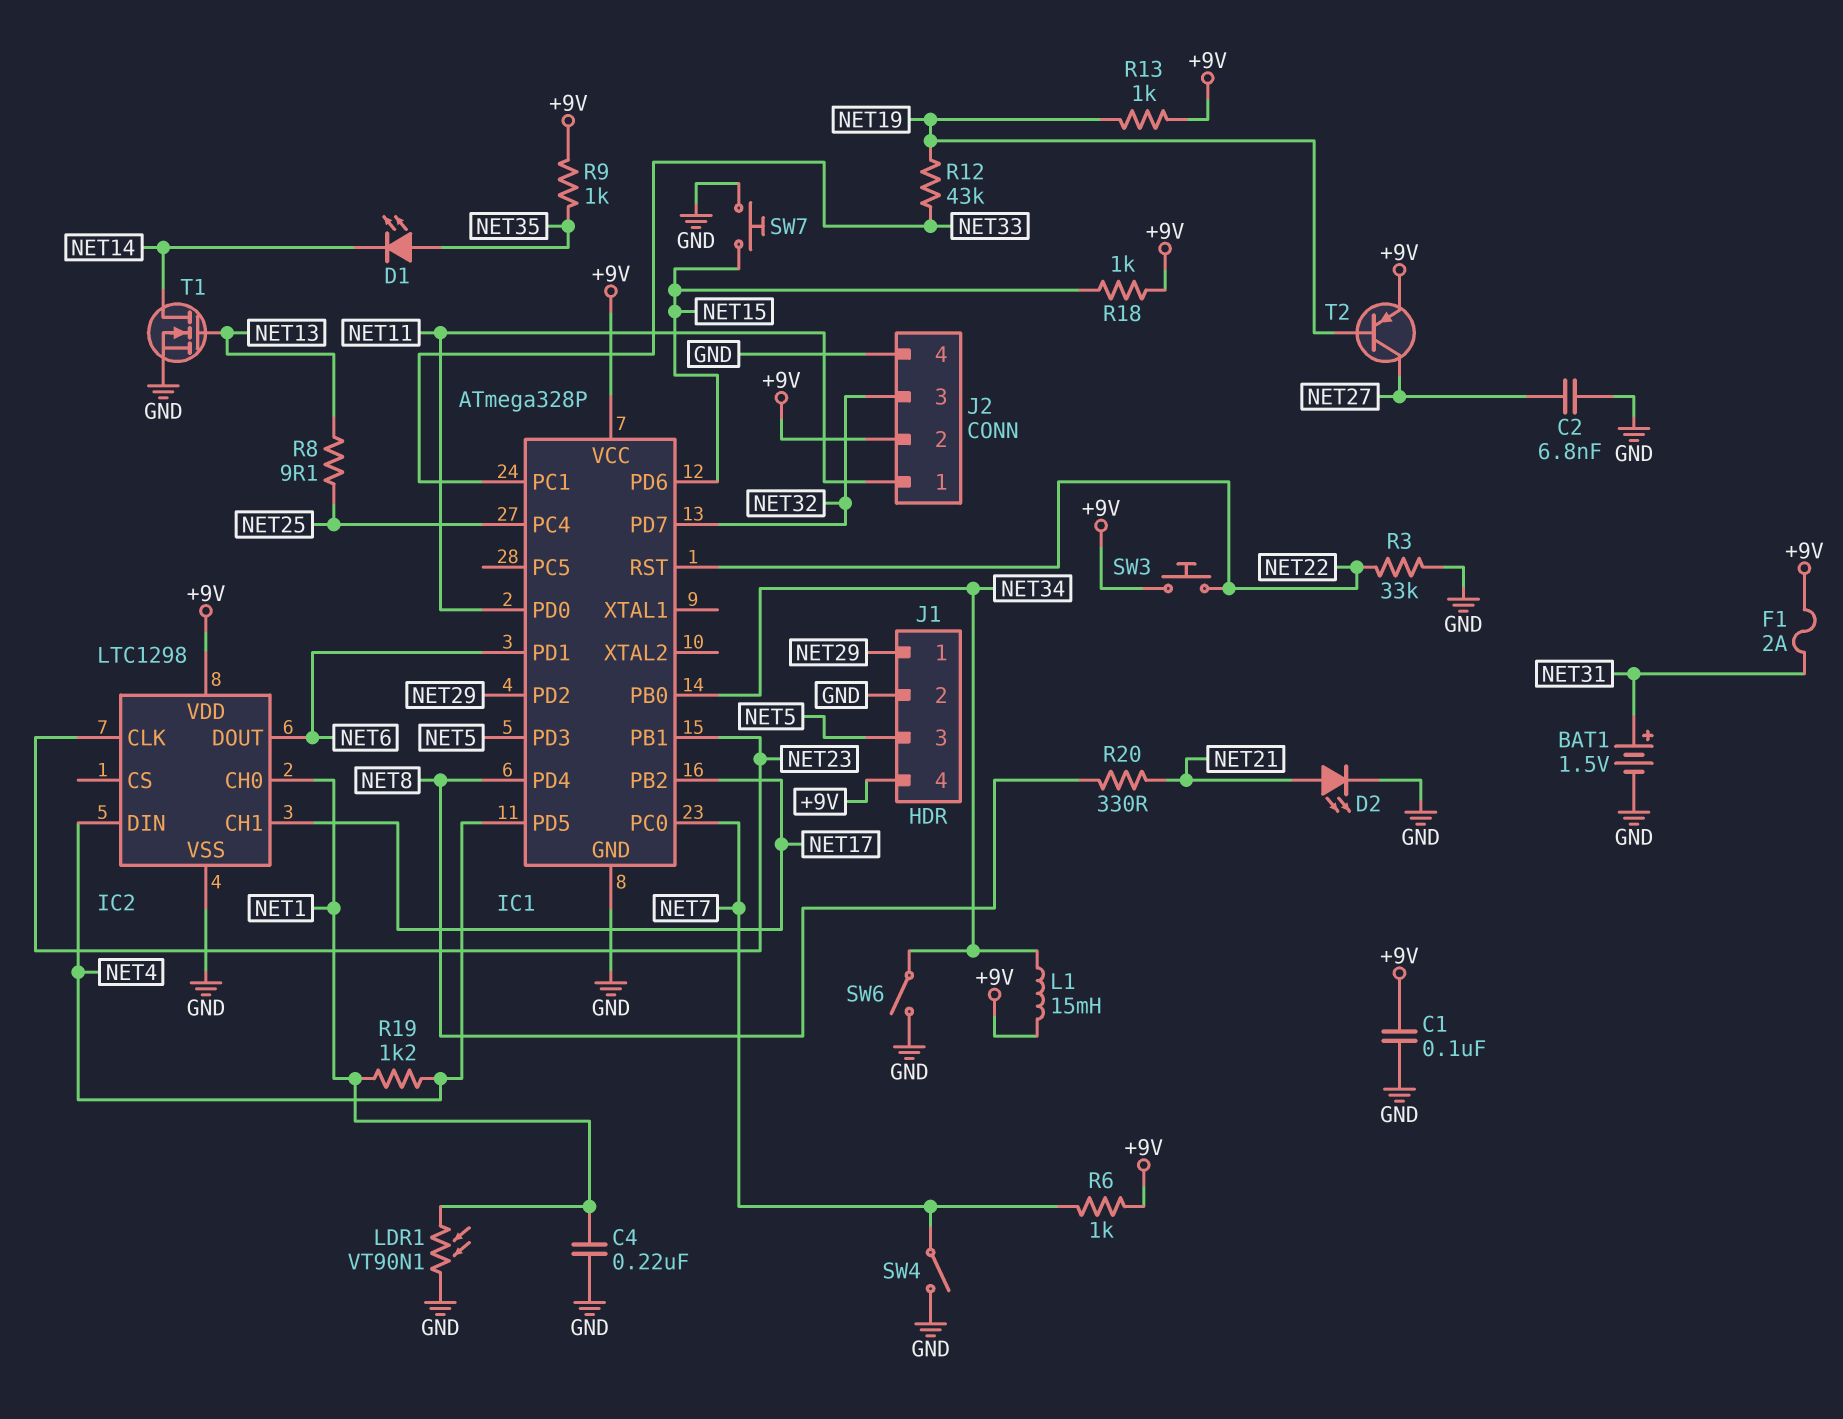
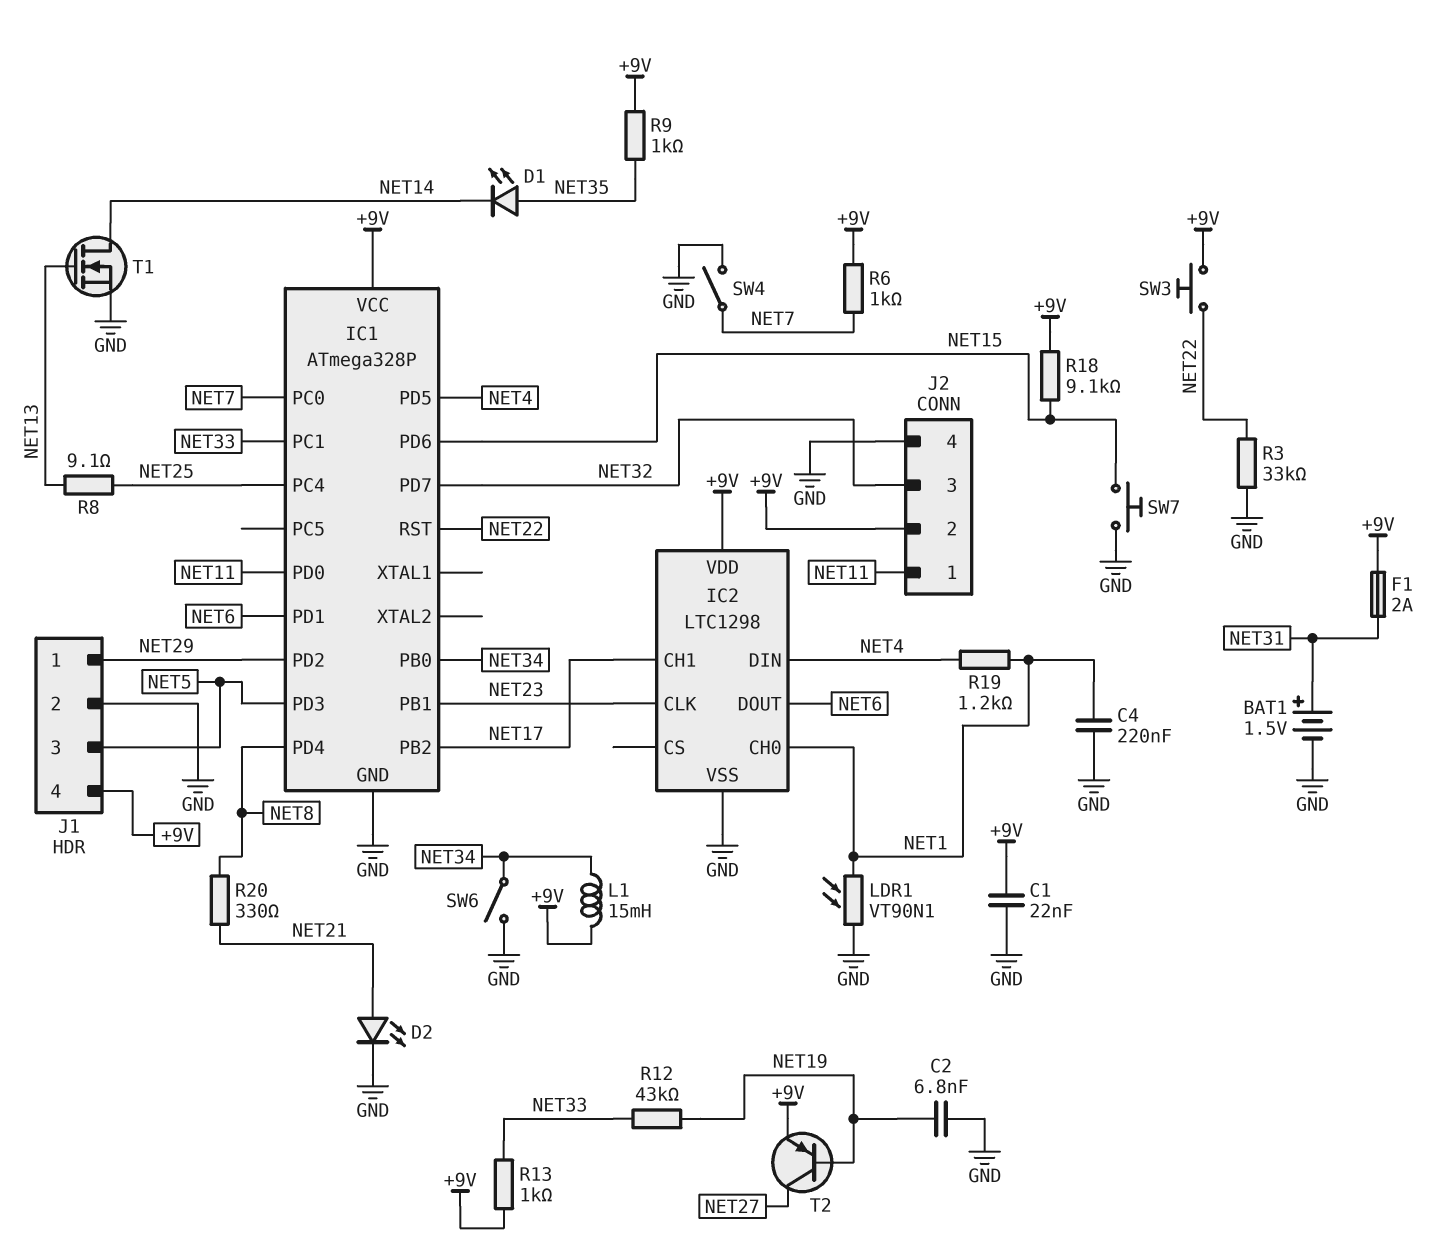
C1: 100nF (+9V, GND) -> 22nF (+9V, GND)
C2: 6.8nF (GND, NET27) -> 6.8nF (GND, NET19)
R13: 1k (+9V, NET19) -> 1k (+9V, NET33)
R18: 1k (+9V, NET15) -> 9.1k (+9V, NET15)

